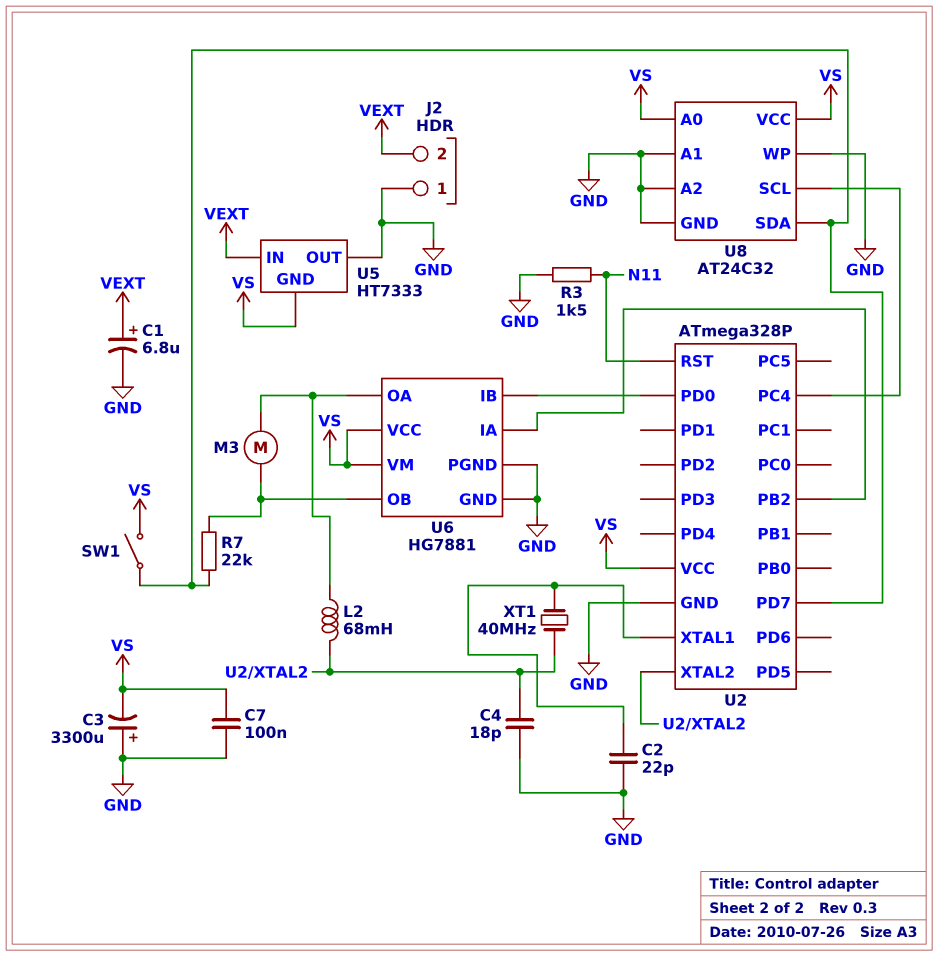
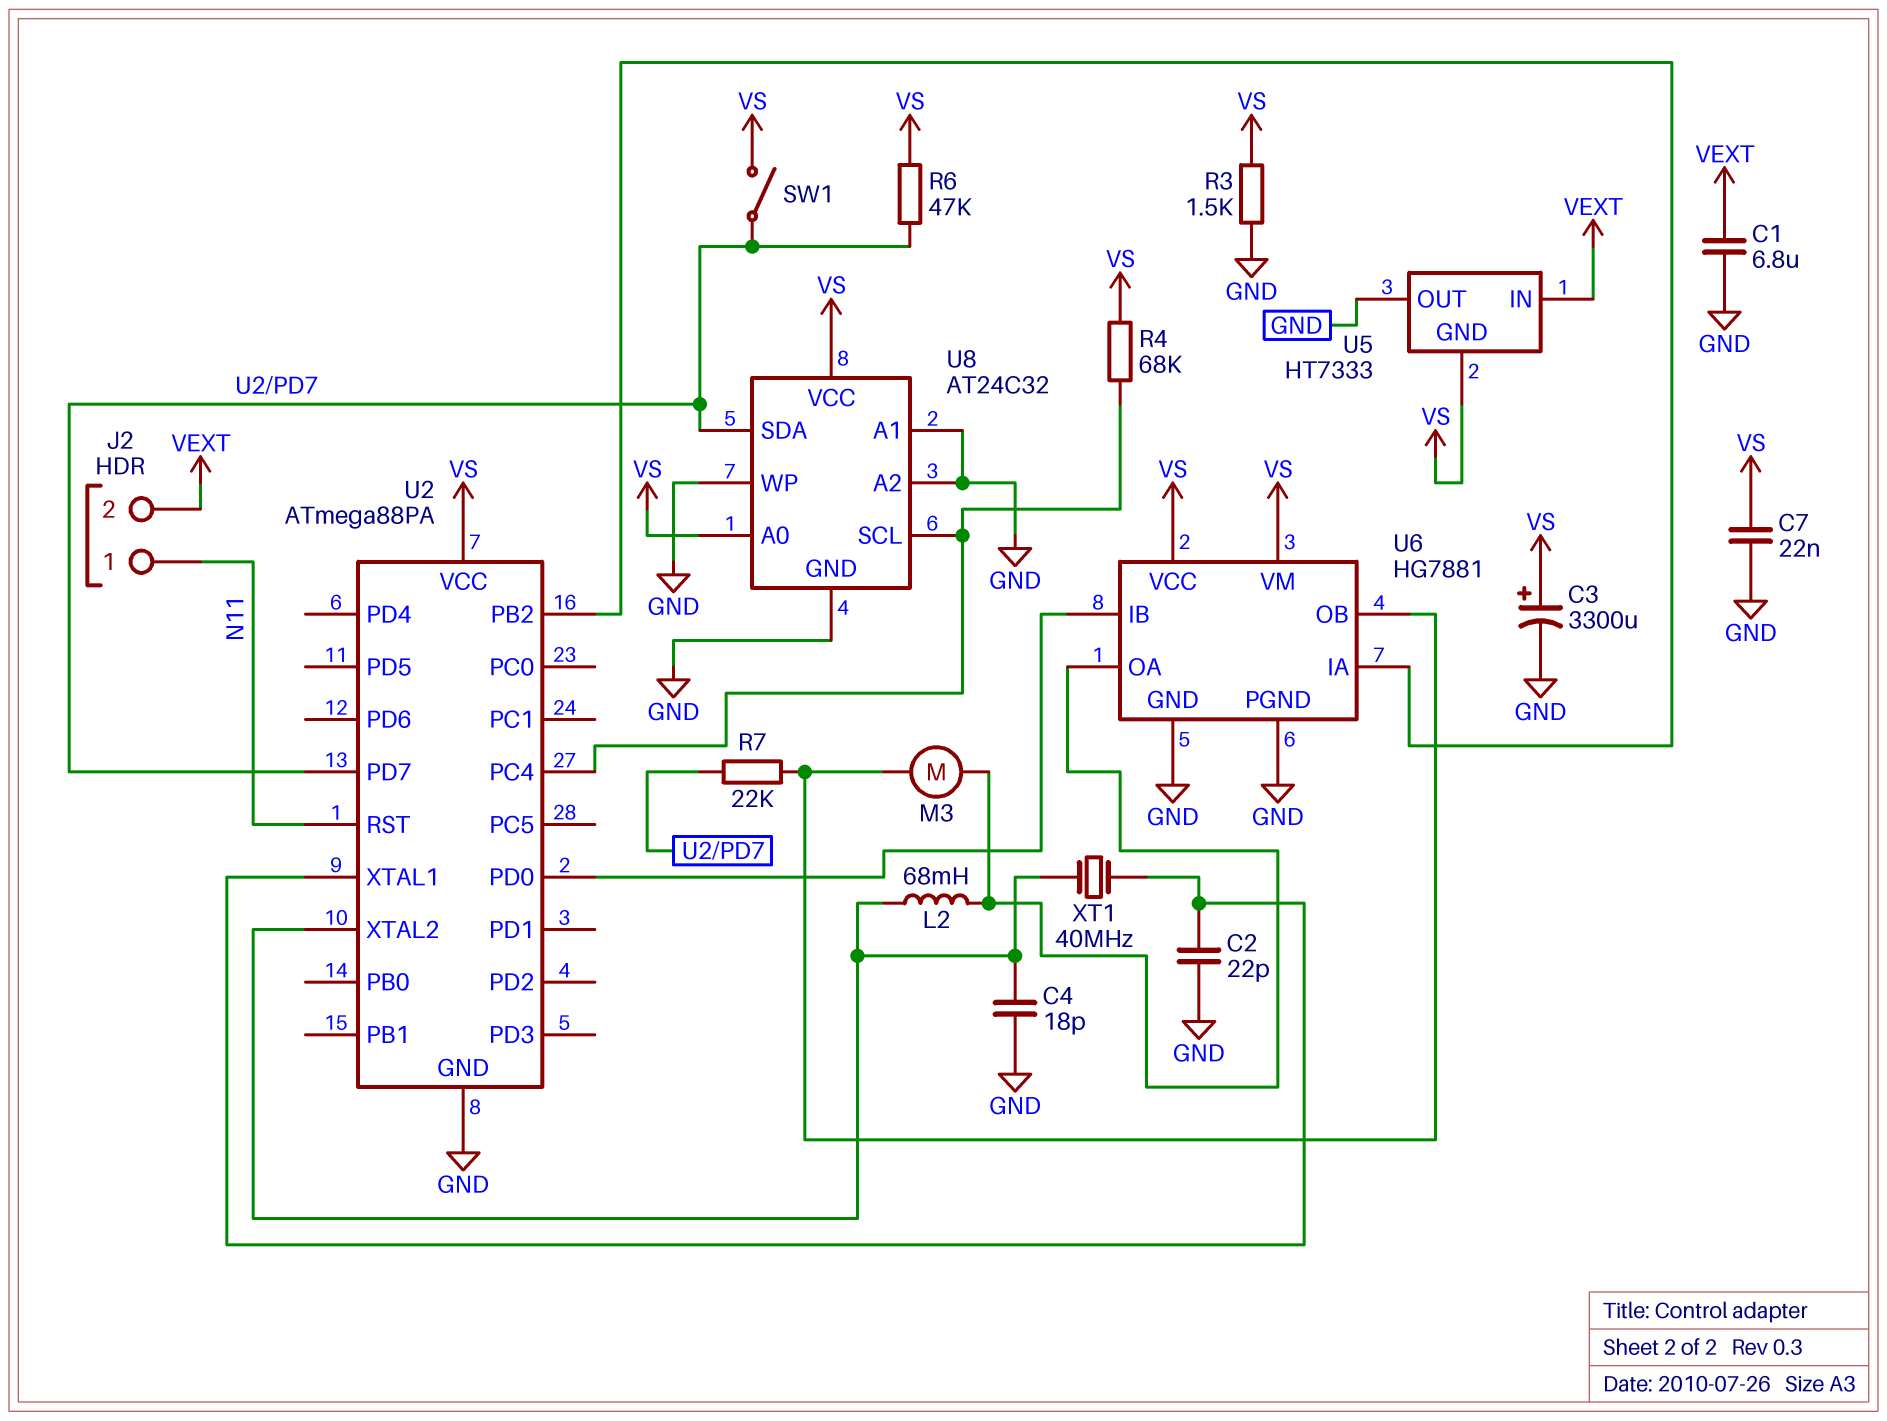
C1: 6.8uF (plus VEXT, minus GND) -> 6.8uF (GND, VEXT)
C3: 3300uF (plus GND, minus VS) -> 3300uF (plus VS, minus GND)
C7: 100nF (GND, VS) -> 22nF (GND, VS)
J2 pin 1: GND -> N11
R3: 1.5k (GND, N11) -> 1.5k (GND, VS)
R4: none -> 68k (U2/PC4, VS)
R6: none -> 47k (U2/PD7, VS)
U2: ATmega328P -> ATmega88PA

